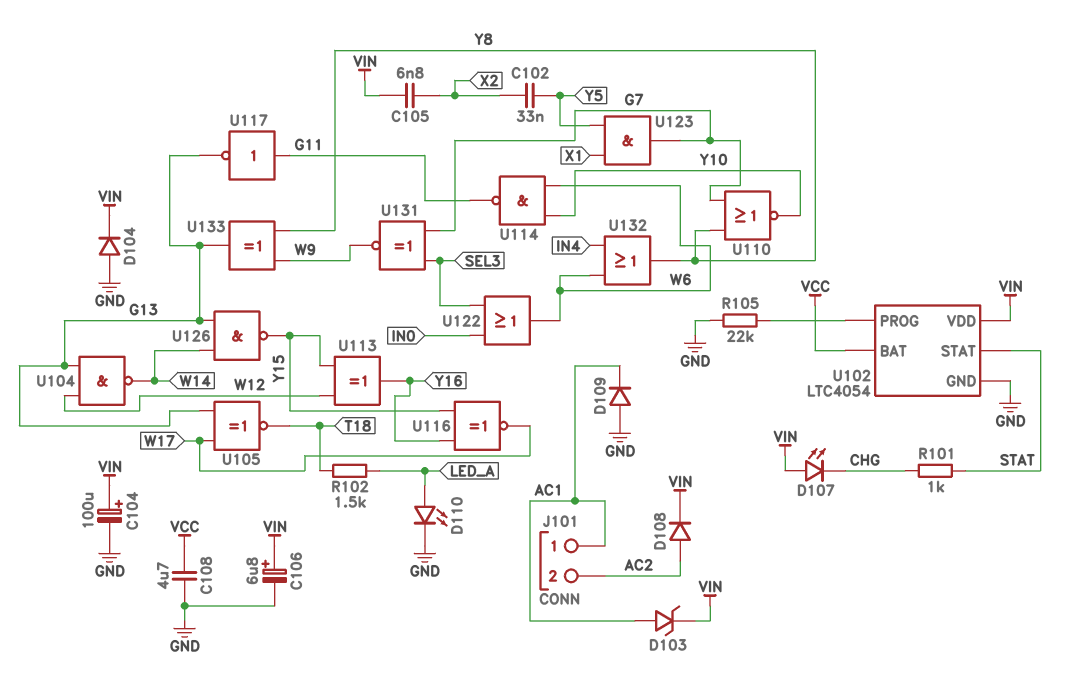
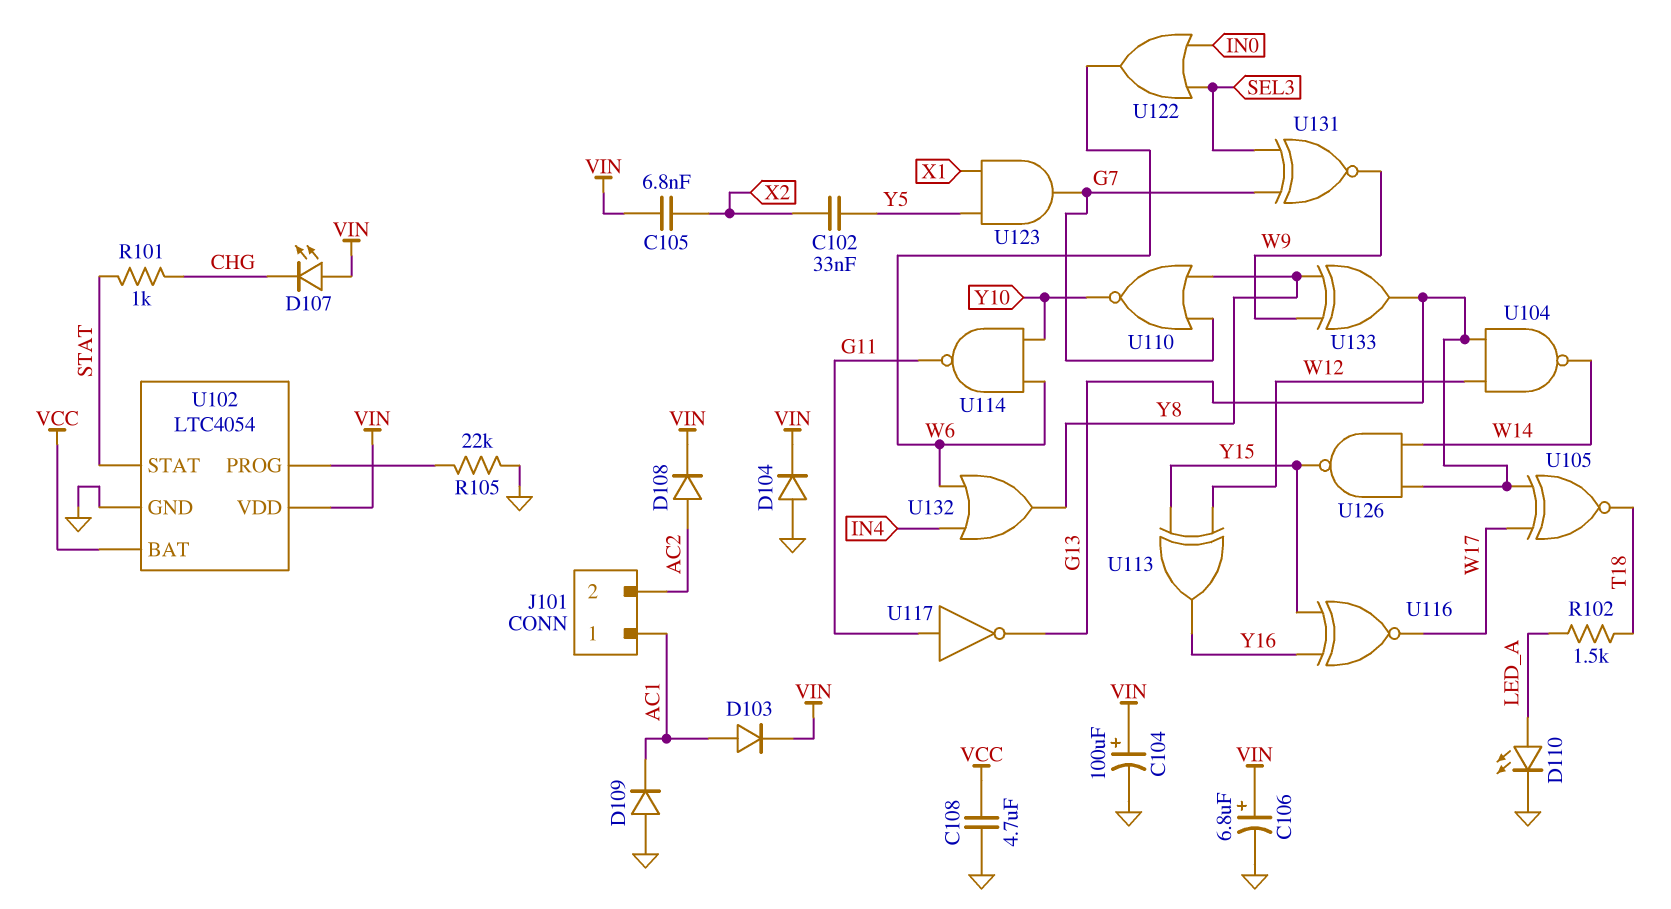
D103: zener (A AC1, K VIN) -> diode (A AC1, K VIN)

